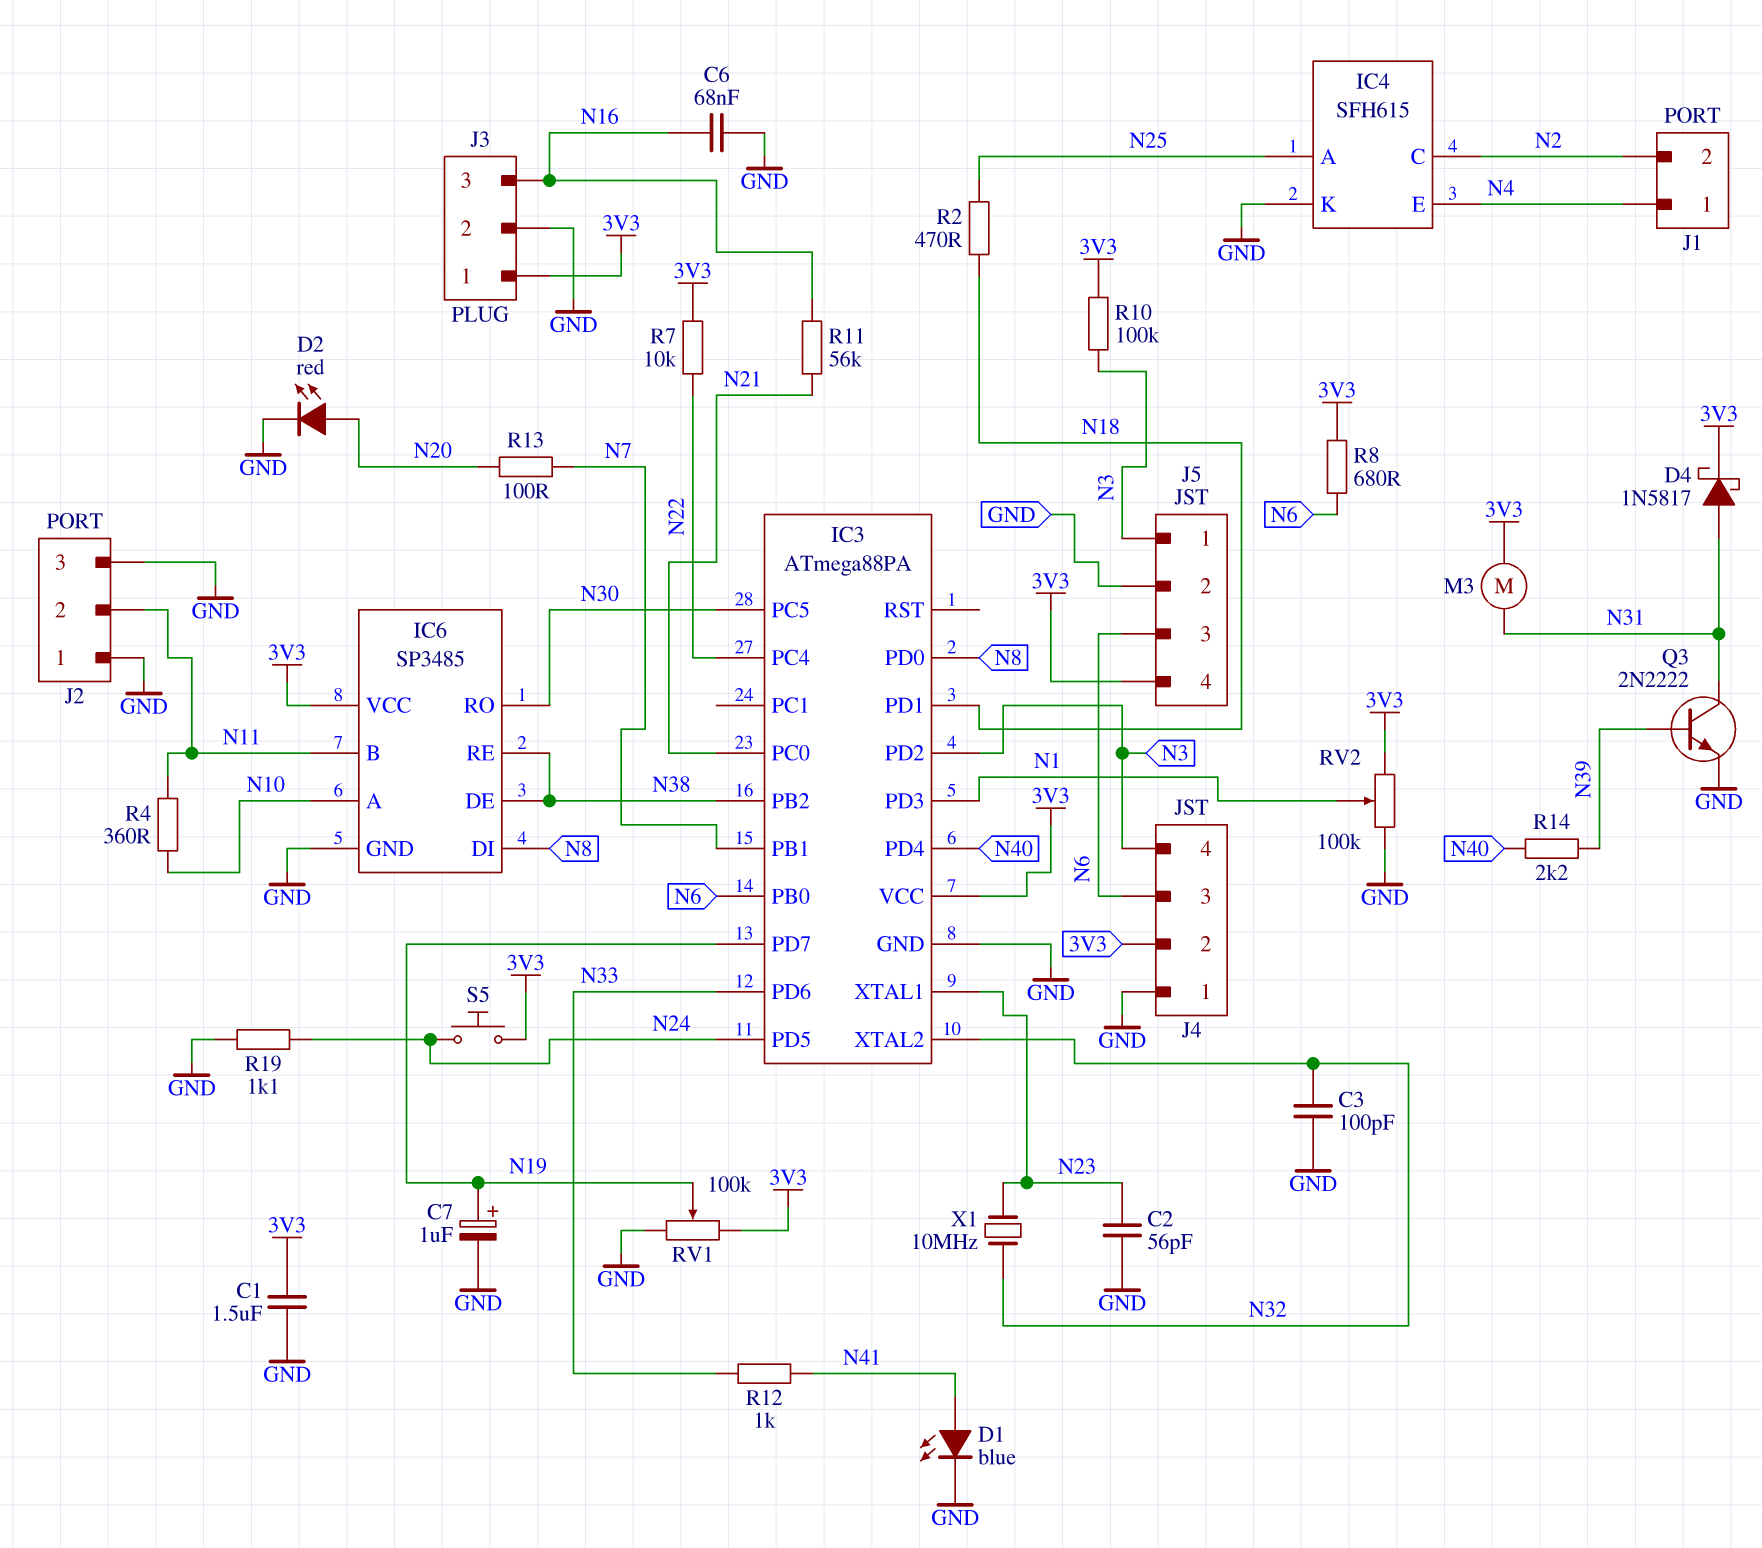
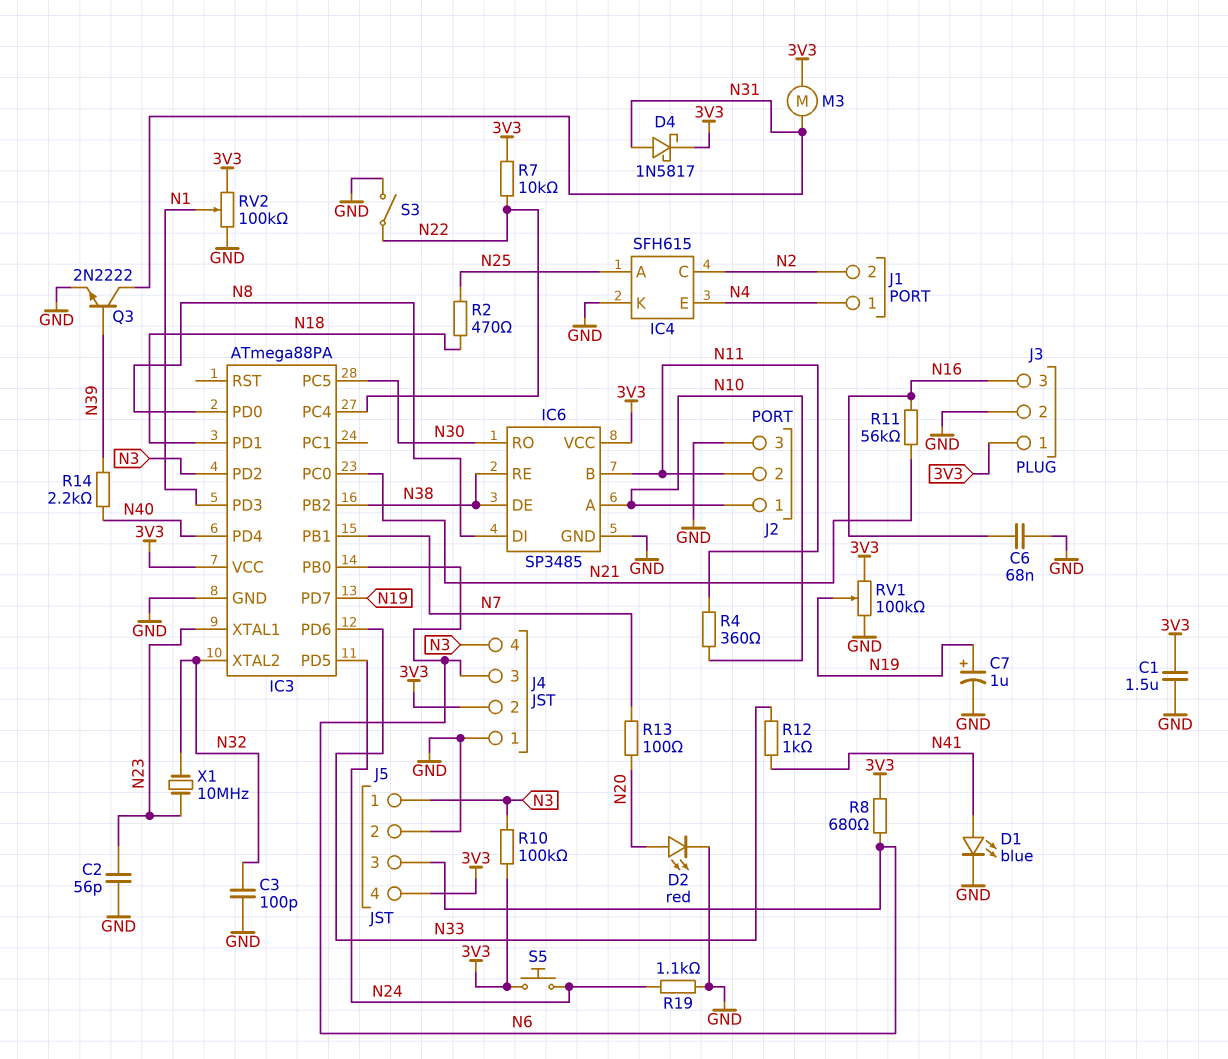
J2 pin 1: GND -> N10
S3: none -> switch (GND, N22)

